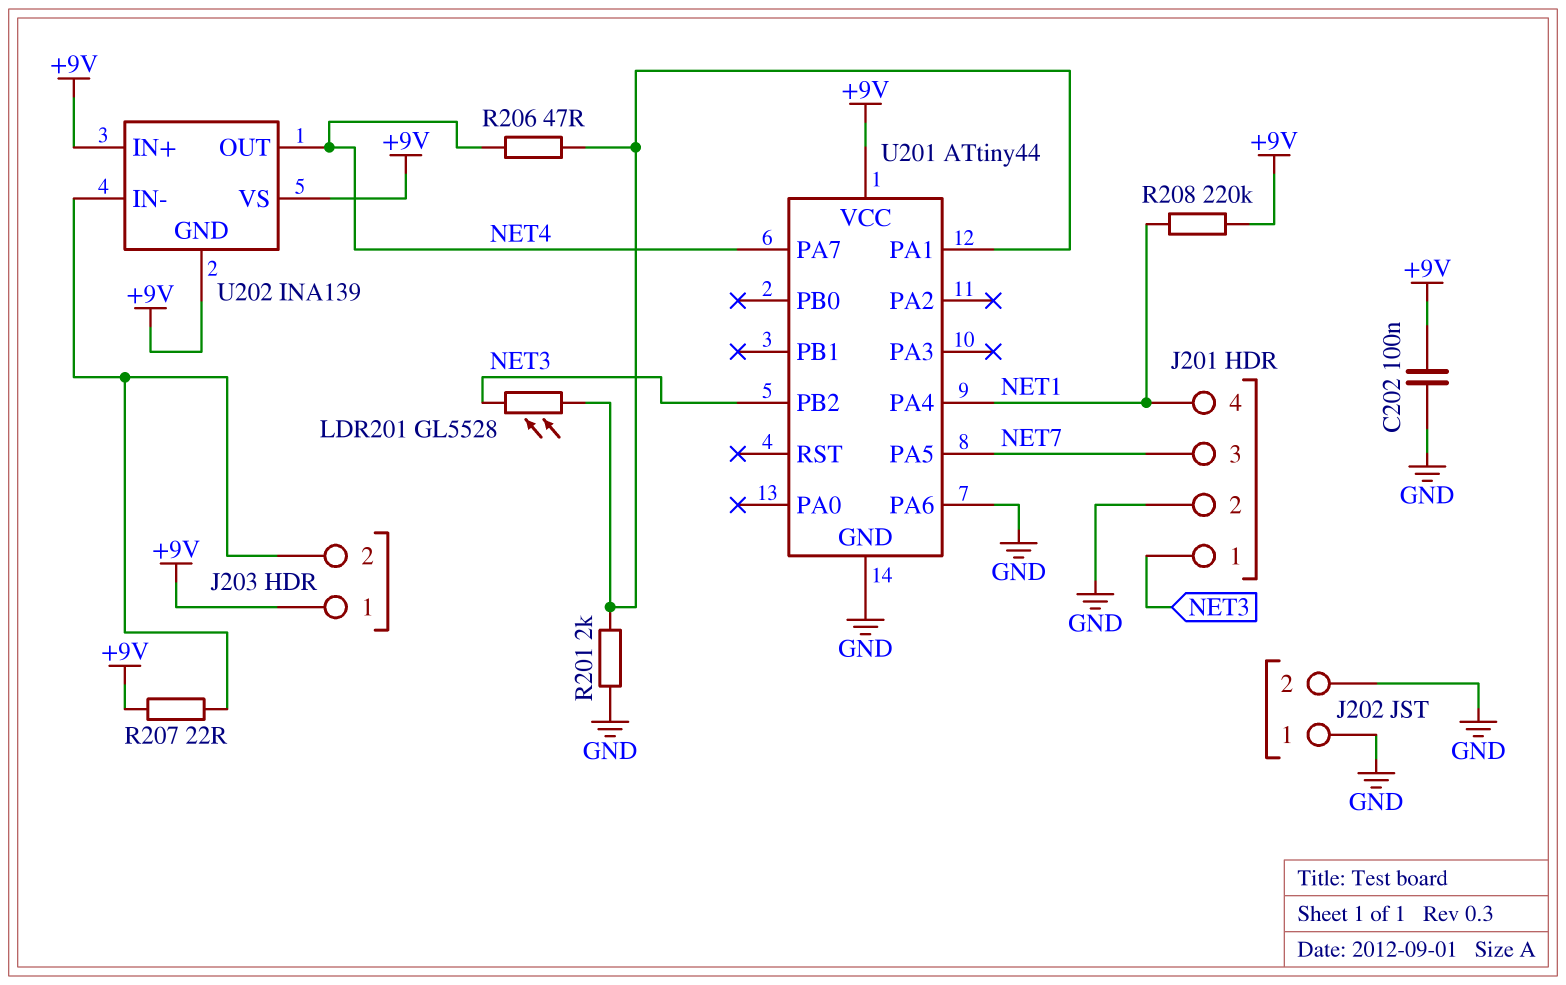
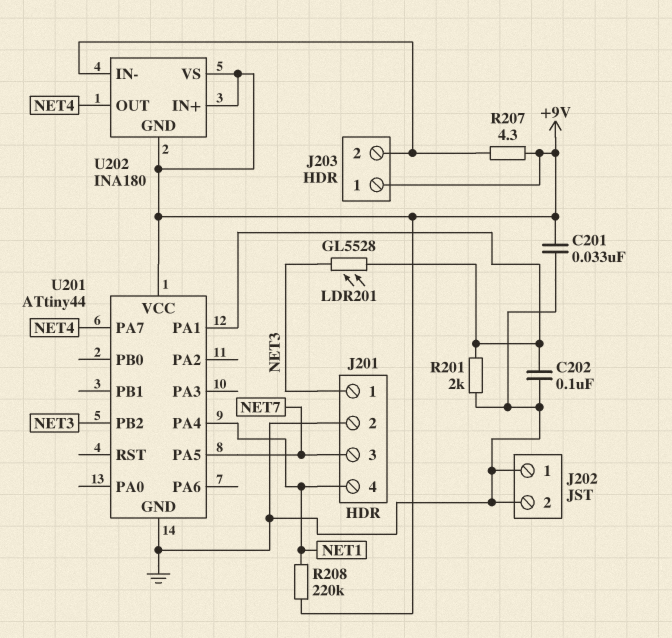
C201: none -> 33nF (+9V, GND)
C202: 100nF (+9V, GND) -> 100nF (GND, U201/PA1)
R206: 47 (NET4, U201/PA1) -> none
R207: 22 (+9V, J203/2) -> 4.3 (+9V, J203/2)
U201 pin PA6: GND -> none
U202: INA139 -> INA180

